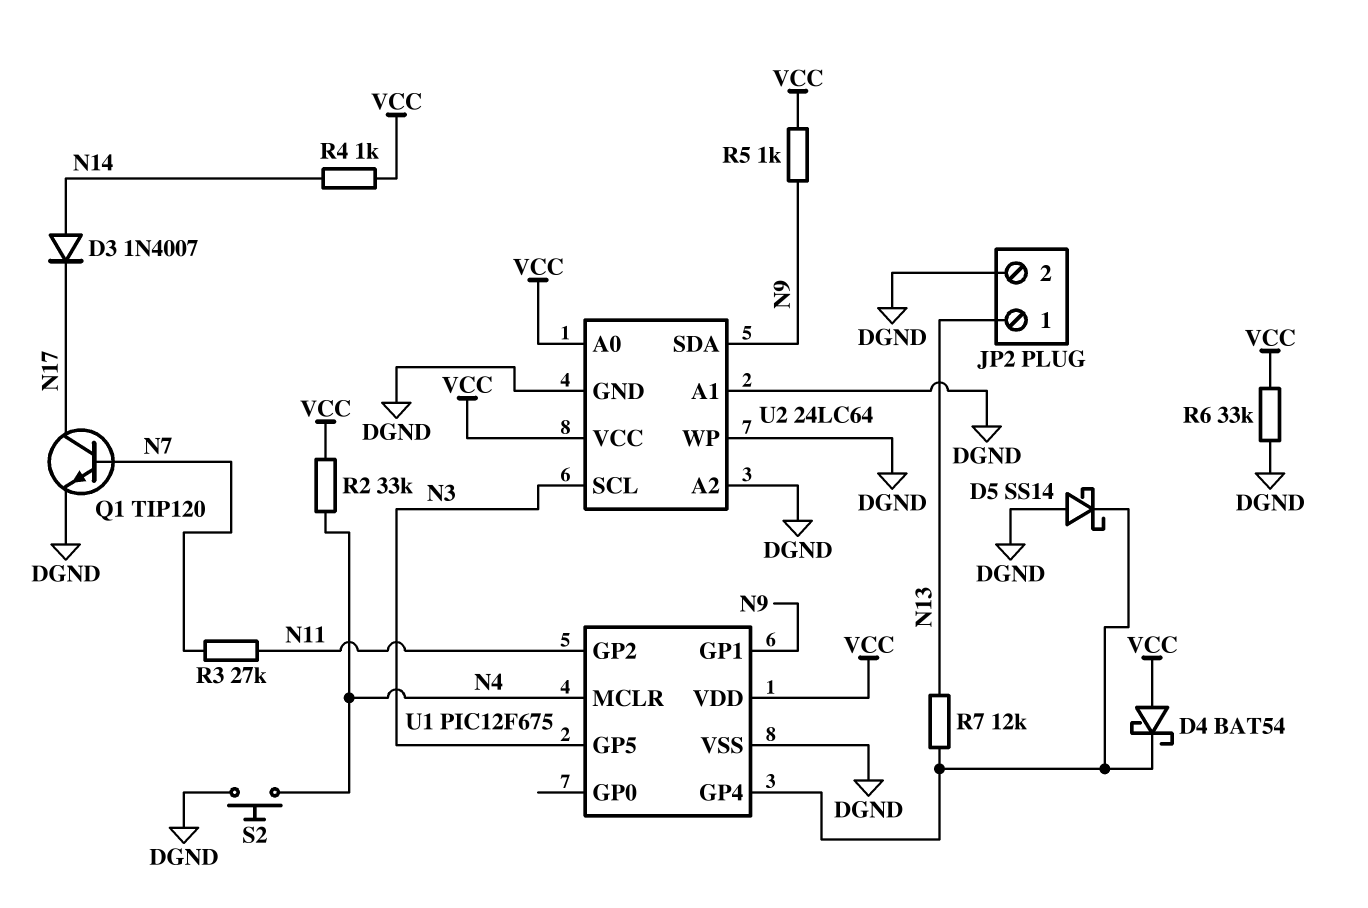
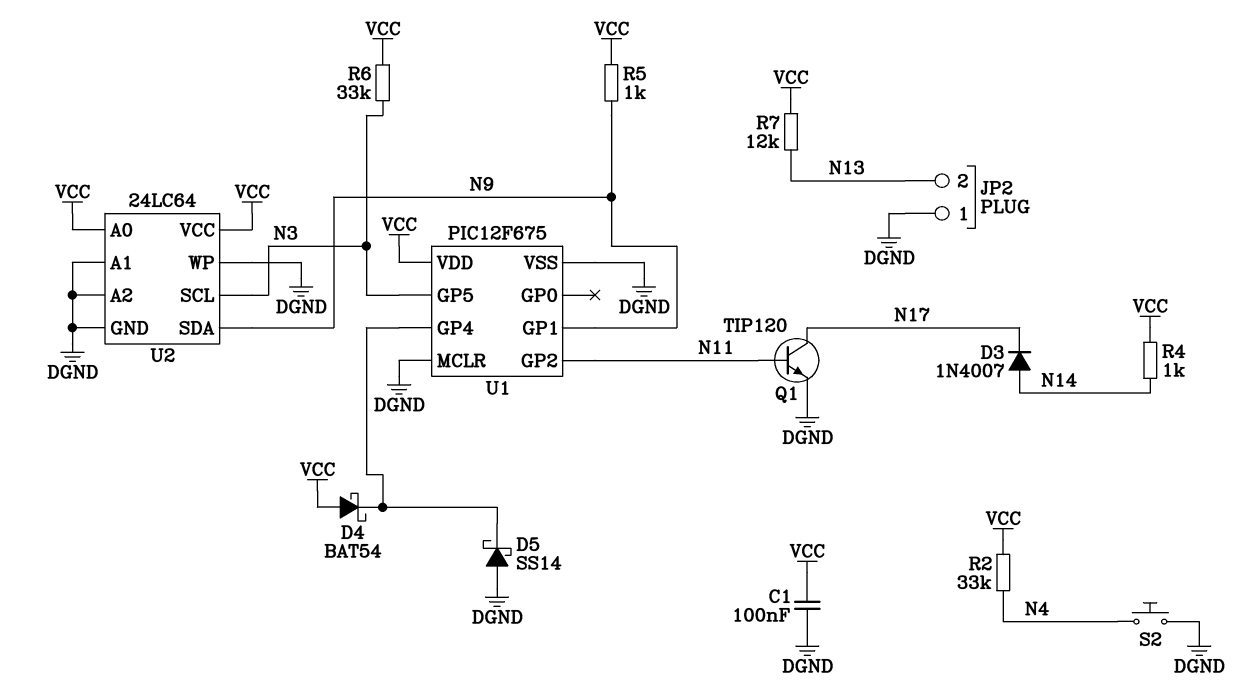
C1: none -> 100nF (DGND, VCC)
JP2 pin 1: N13 -> DGND
JP2 pin 2: DGND -> N13
Q1: NPN TIP120 (B N7, C N17, E DGND) -> NPN TIP120 (B N11, C N17, E DGND)
R3: 27k (N7, N11) -> none
R6: 33k (DGND, VCC) -> 33k (N3, VCC)
R7: 12k (N13, U1/GP4) -> 12k (N13, VCC)
U1 pin MCLR: N4 -> DGND

